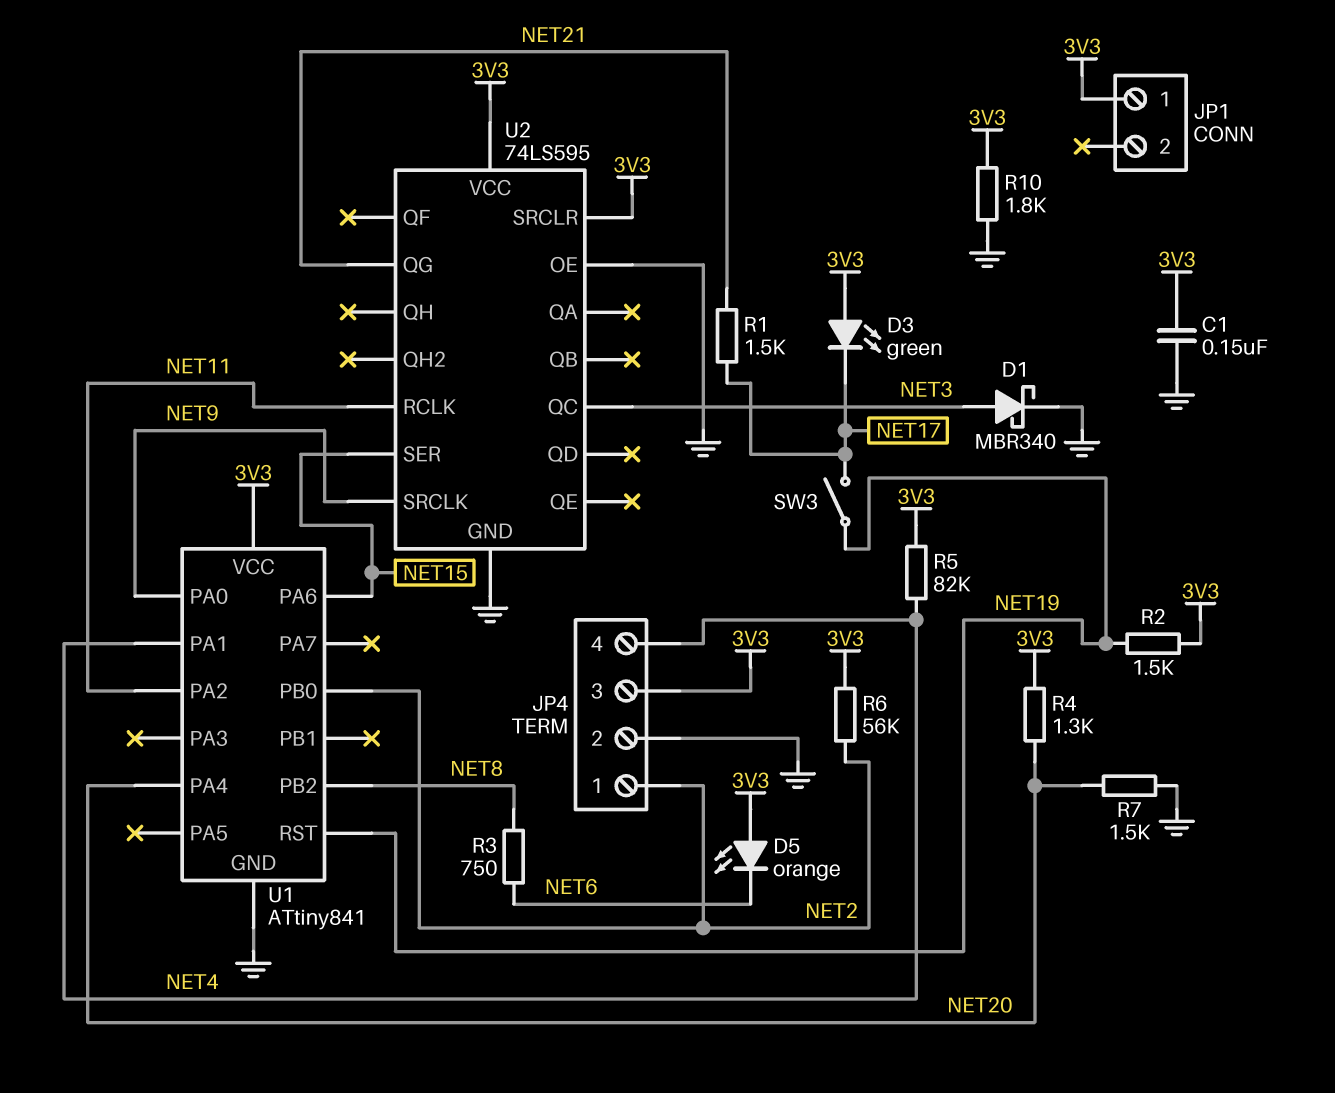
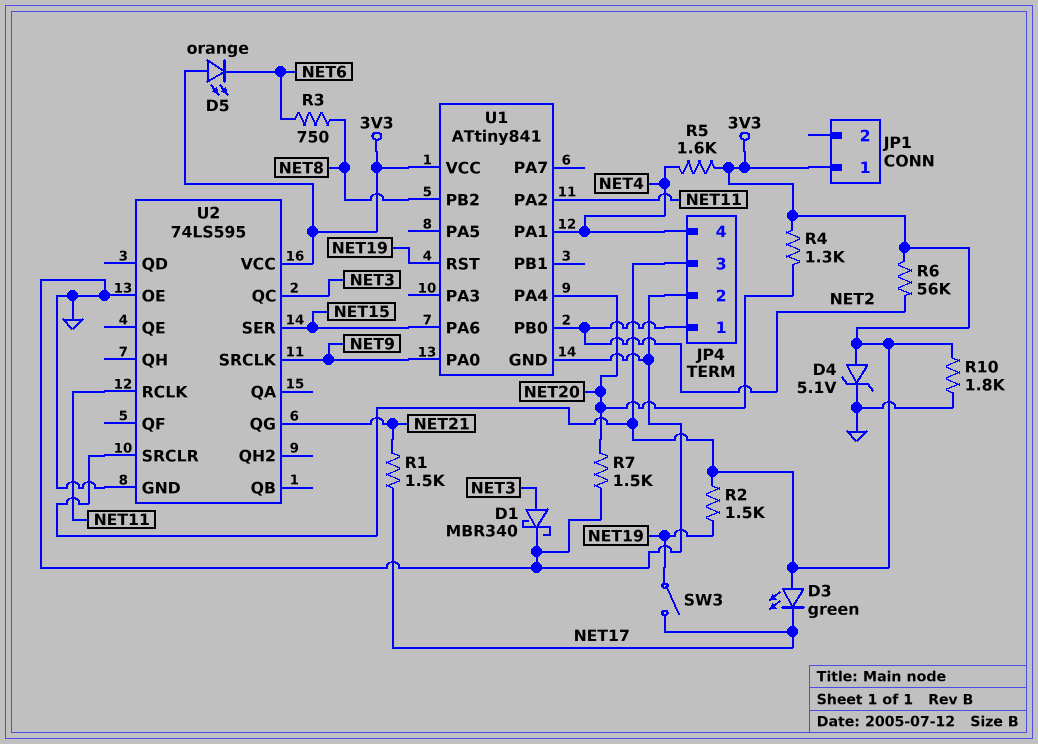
C1: 150nF (3V3, GND) -> none
D4: none -> zener 5.1V (A 3V3, K GND)
R5: 82k (3V3, NET4) -> 1.6k (3V3, NET4)

